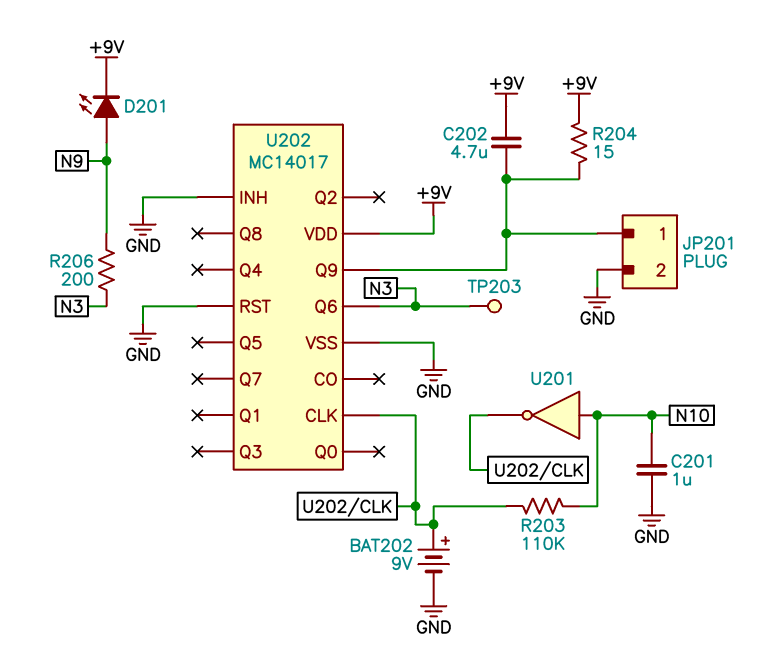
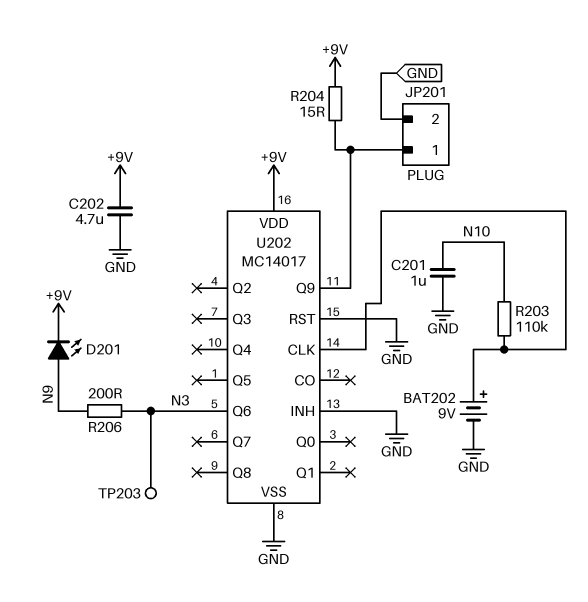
C202: 4.7uF (+9V, JP201/1) -> 4.7uF (+9V, GND)
U201: NOT (in N10, out U202/CLK) -> none

